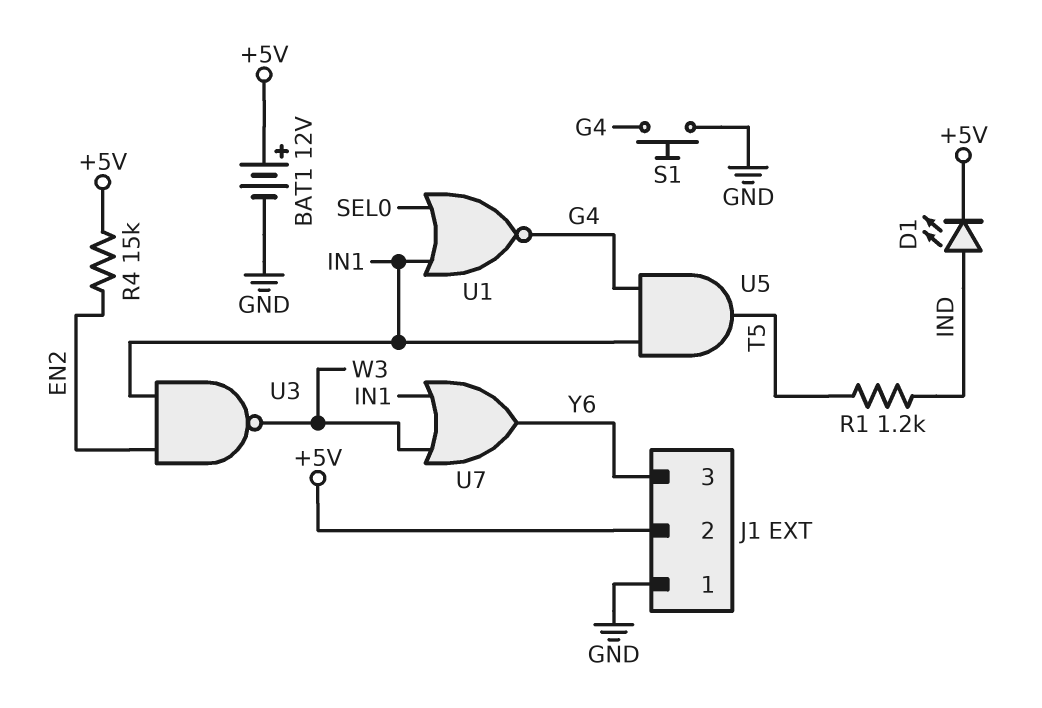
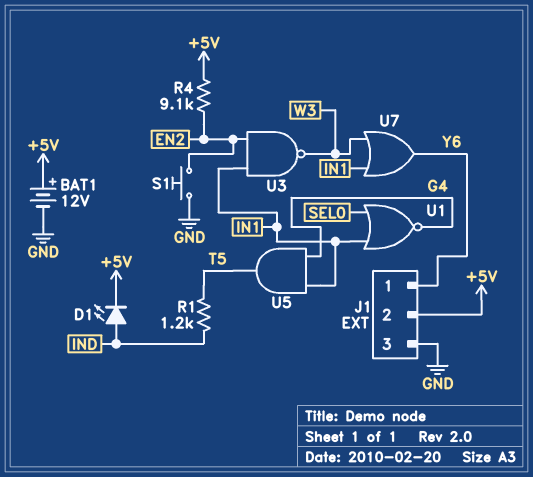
J1 pin 1: GND -> Y6
J1 pin 3: Y6 -> GND
R4: 15k (+5V, EN2) -> 9.1k (+5V, EN2)
S1: button (G4, GND) -> button (EN2, GND)

